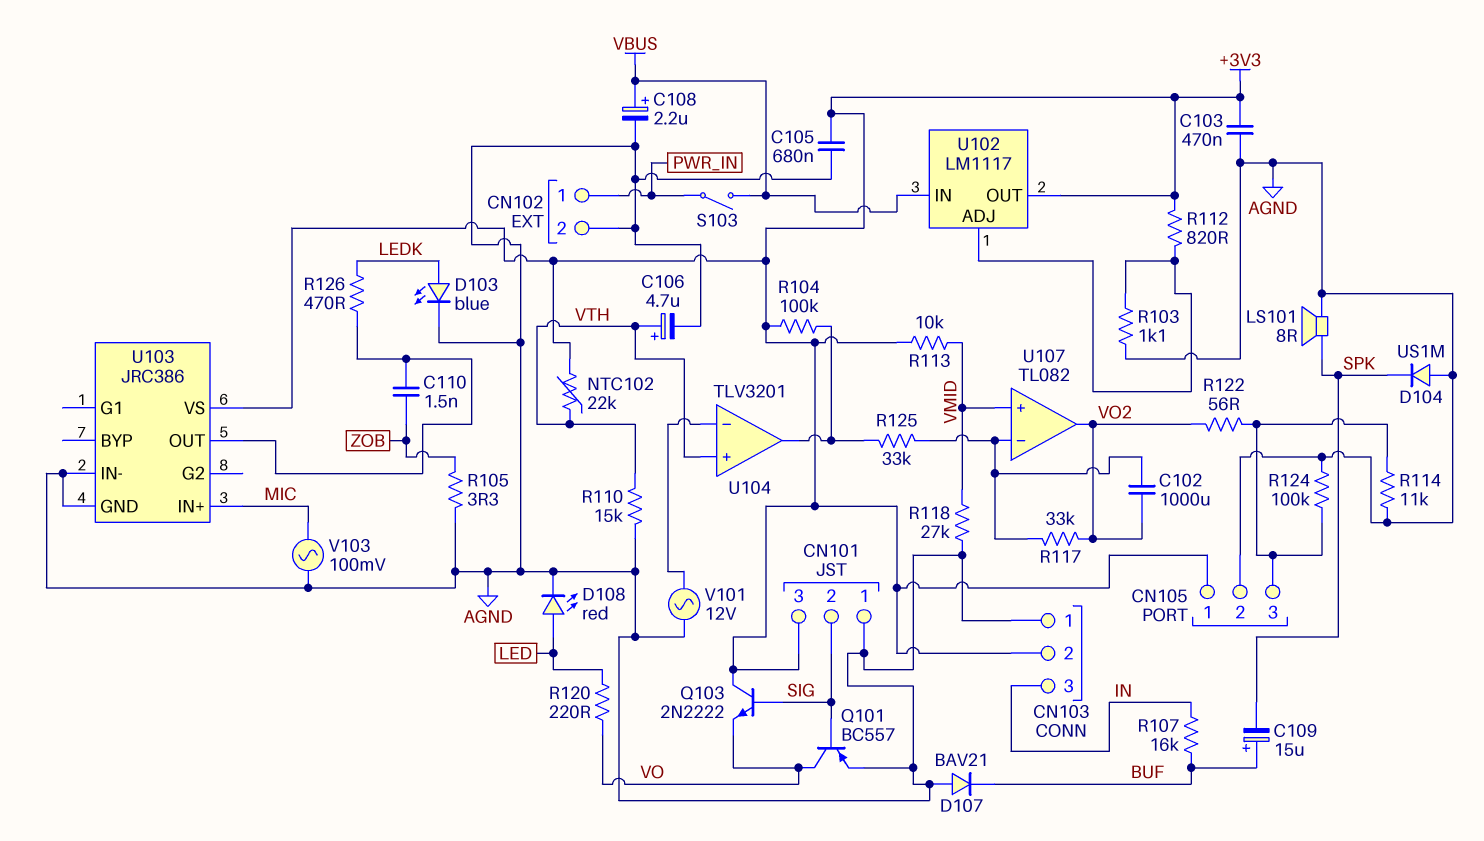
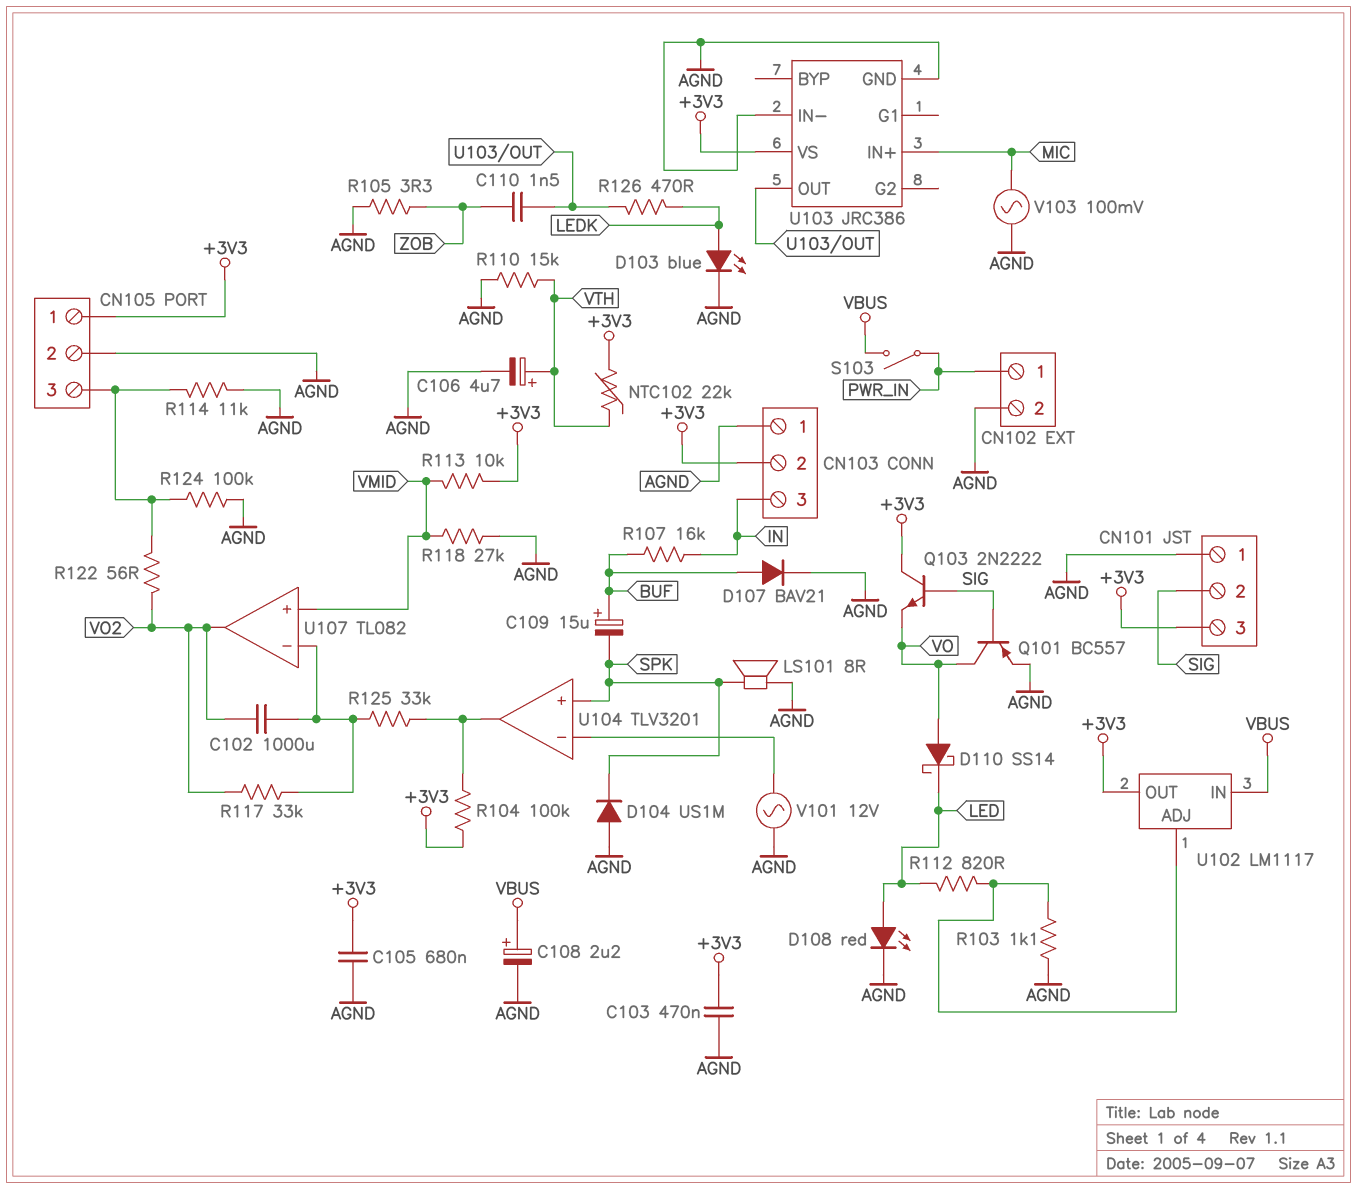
D107: diode BAV21 (A AGND, K BUF) -> diode BAV21 (A BUF, K AGND)
D110: none -> schottky SS14 (A VO, K LED)
R112: 820 (+3V3, U102/ADJ) -> 820 (LED, U102/ADJ)
R120: 220 (LED, VO) -> none
U104 pin in+: VTH -> SPK

